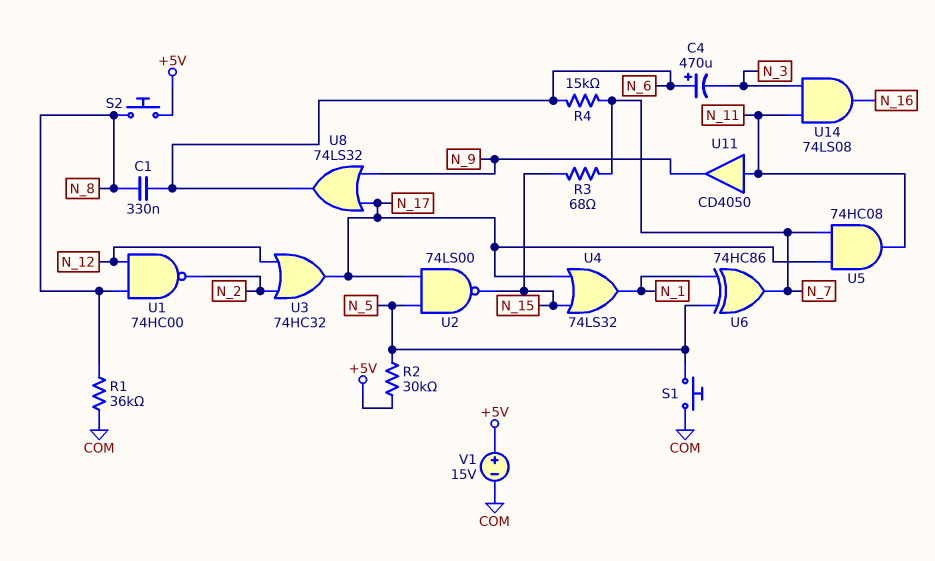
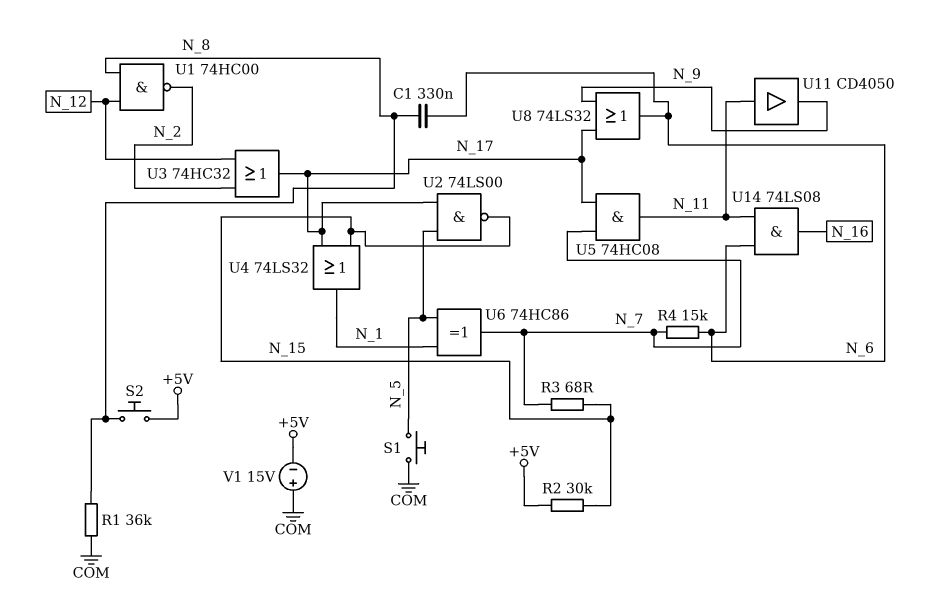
C4: 470uF (plus N_6, minus N_3) -> none
R2: 30k (+5V, N_5) -> 30k (+5V, N_15)
U14: AND 74LS08 (in N_3, in N_11, out N_16) -> AND 74LS08 (in N_6, in N_11, out N_16)
V1: 15V (plus +5V, minus COM) -> 15V (plus COM, minus +5V)

